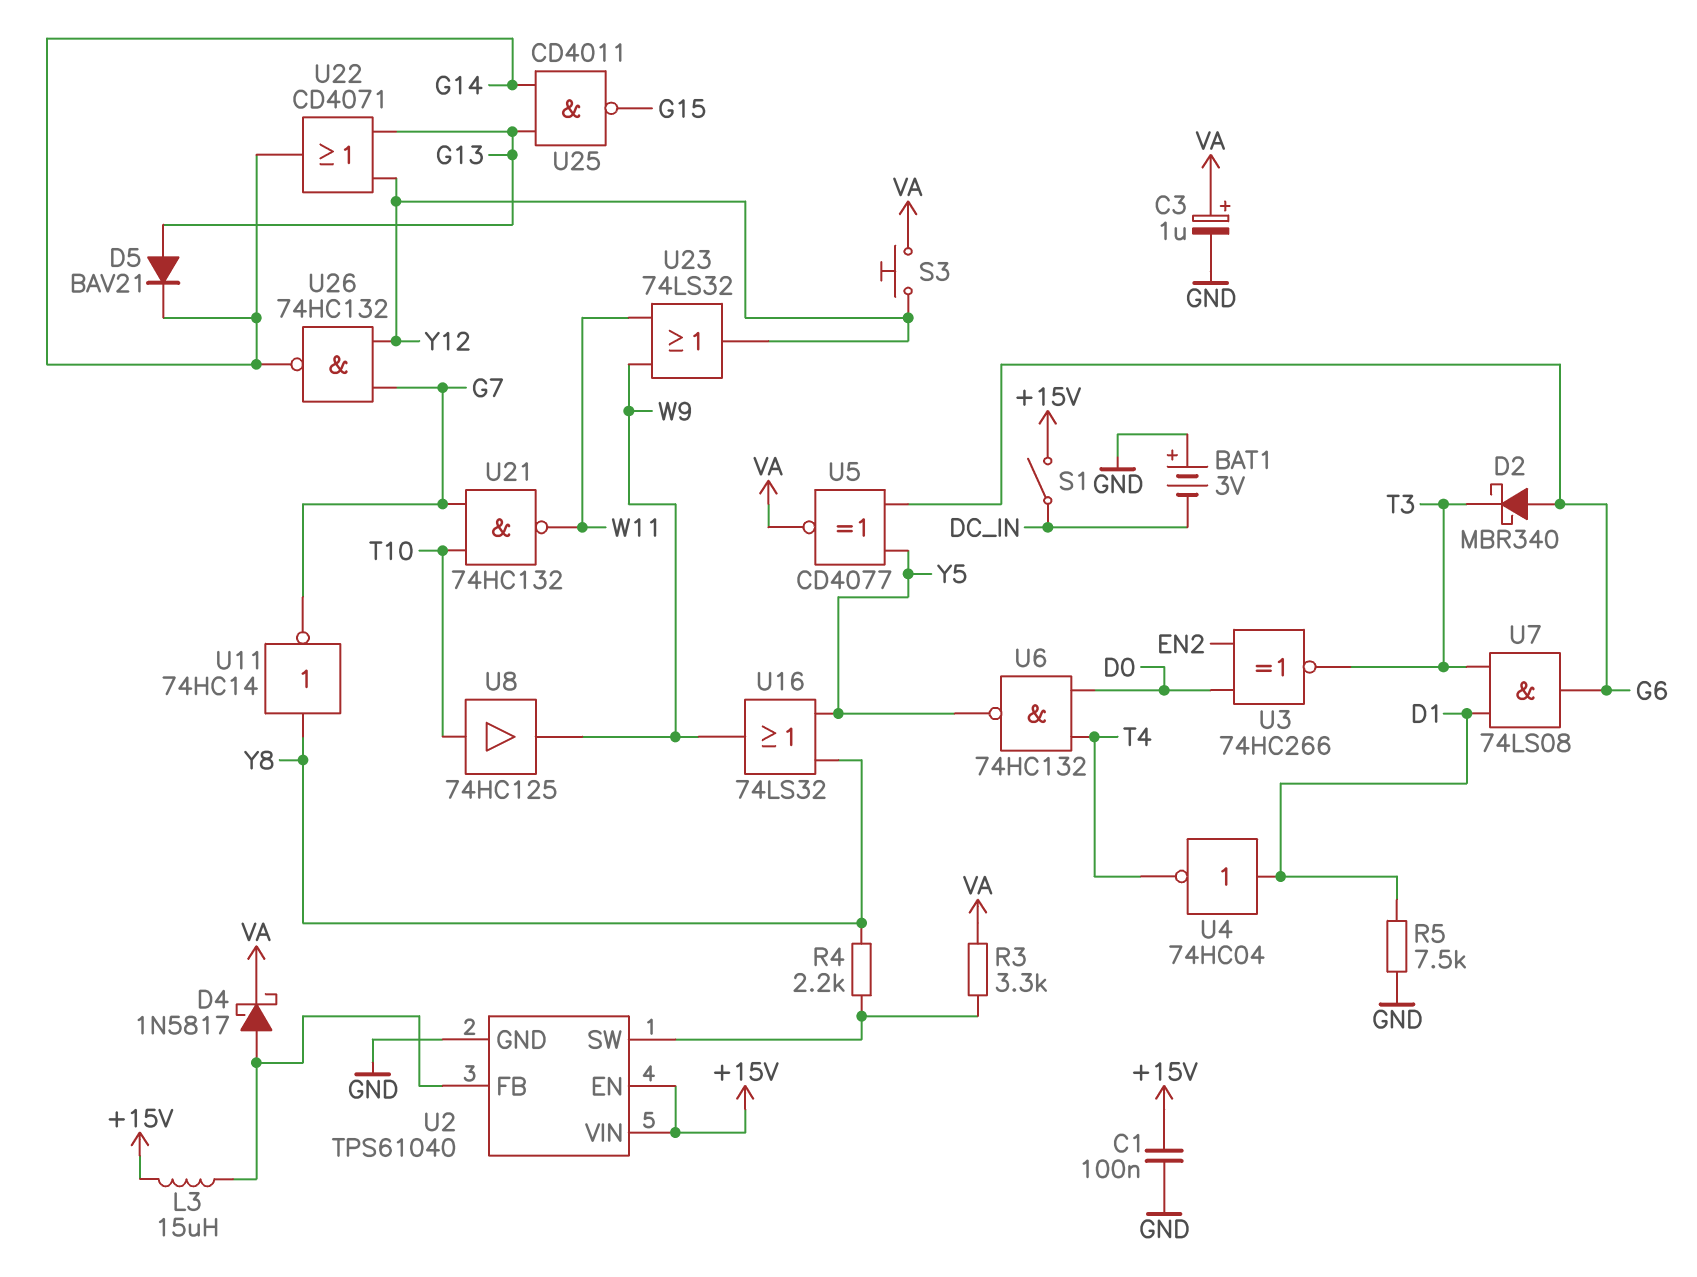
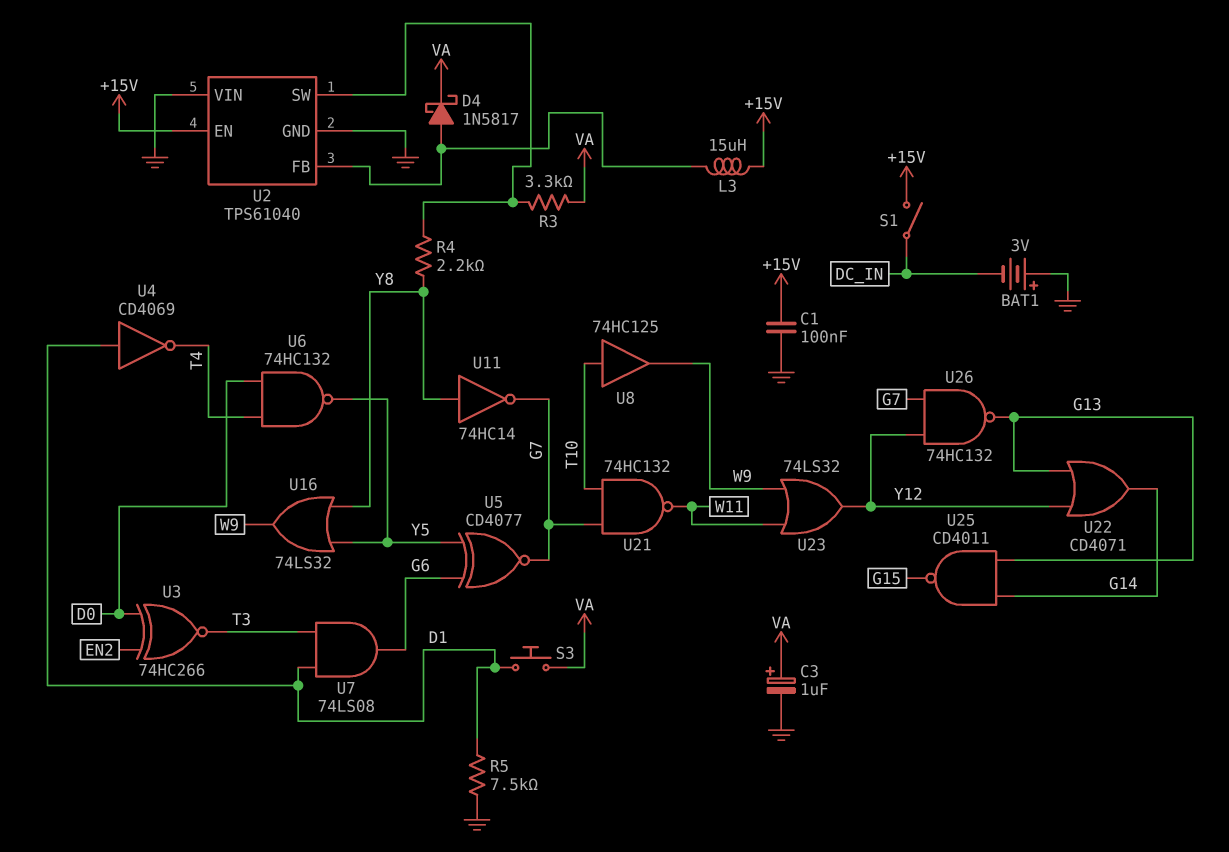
D2: schottky MBR340 (A G6, K T3) -> none
D5: diode BAV21 (A G13, K G14) -> none
S3: button (VA, Y12) -> button (D1, VA)
U2 pin VIN: +15V -> GND
U4: NOT 74HC04 (in D1, out T4) -> NOT CD4069 (in D1, out T4)
U5: XNOR CD4077 (in G6, in Y5, out VA) -> XNOR CD4077 (in G6, in Y5, out G7)
U26: NAND 74HC132 (in G7, in Y12, out G14) -> NAND 74HC132 (in G7, in Y12, out G13)

